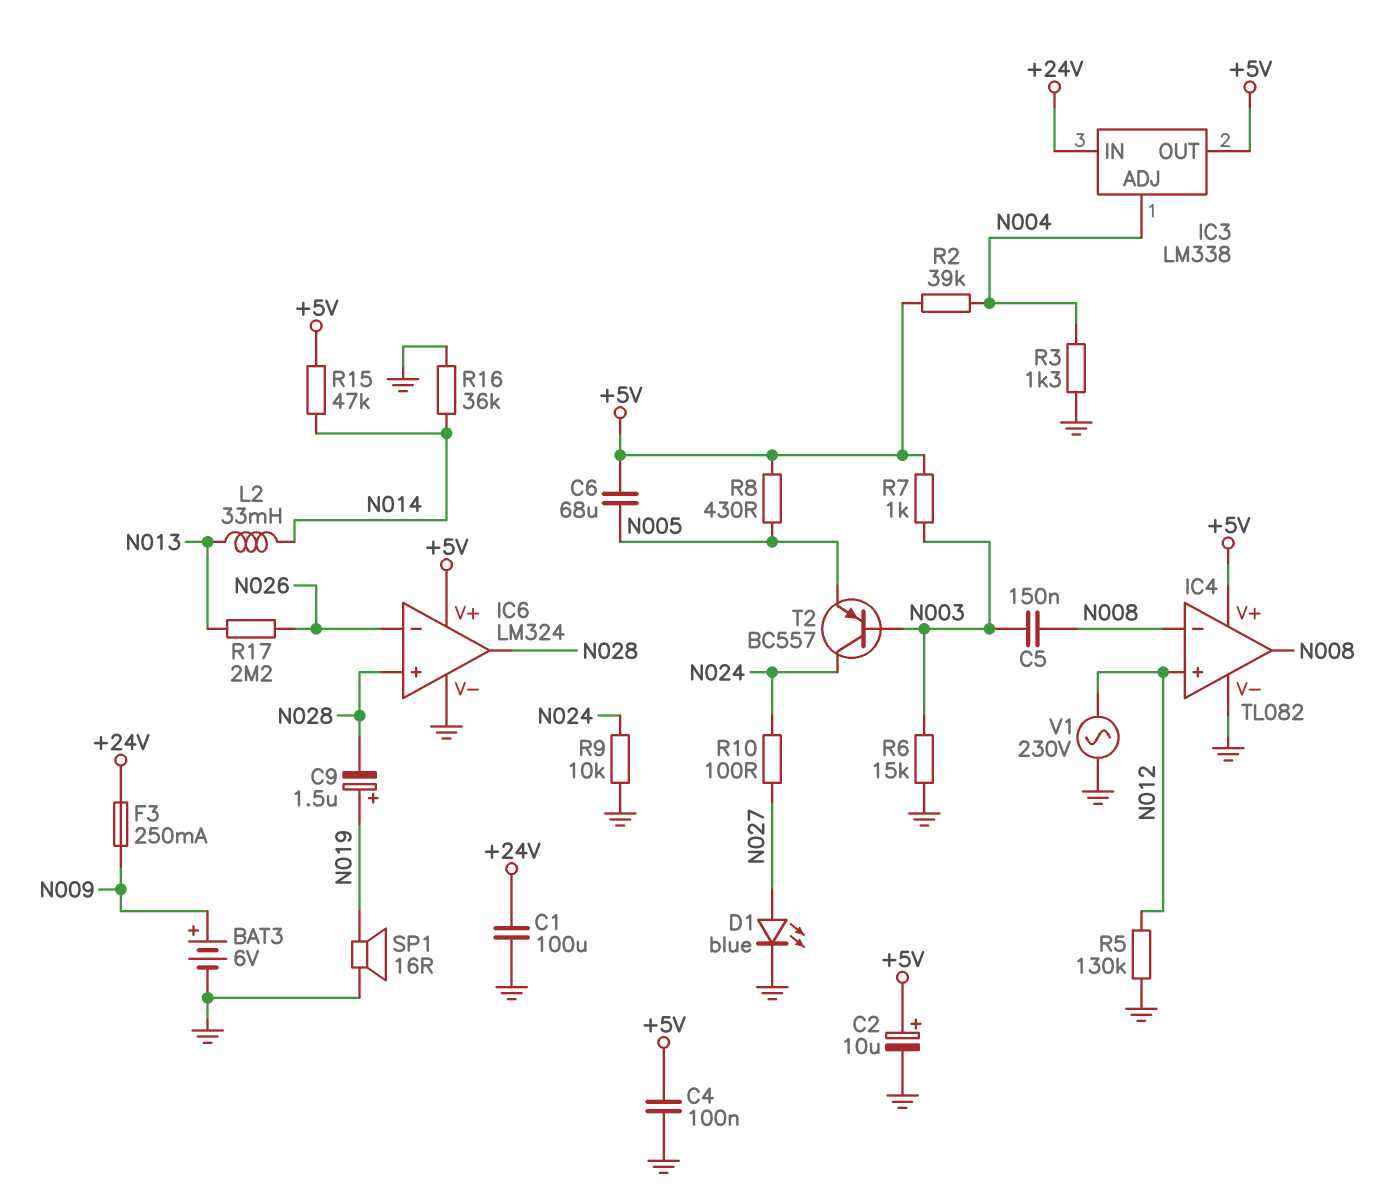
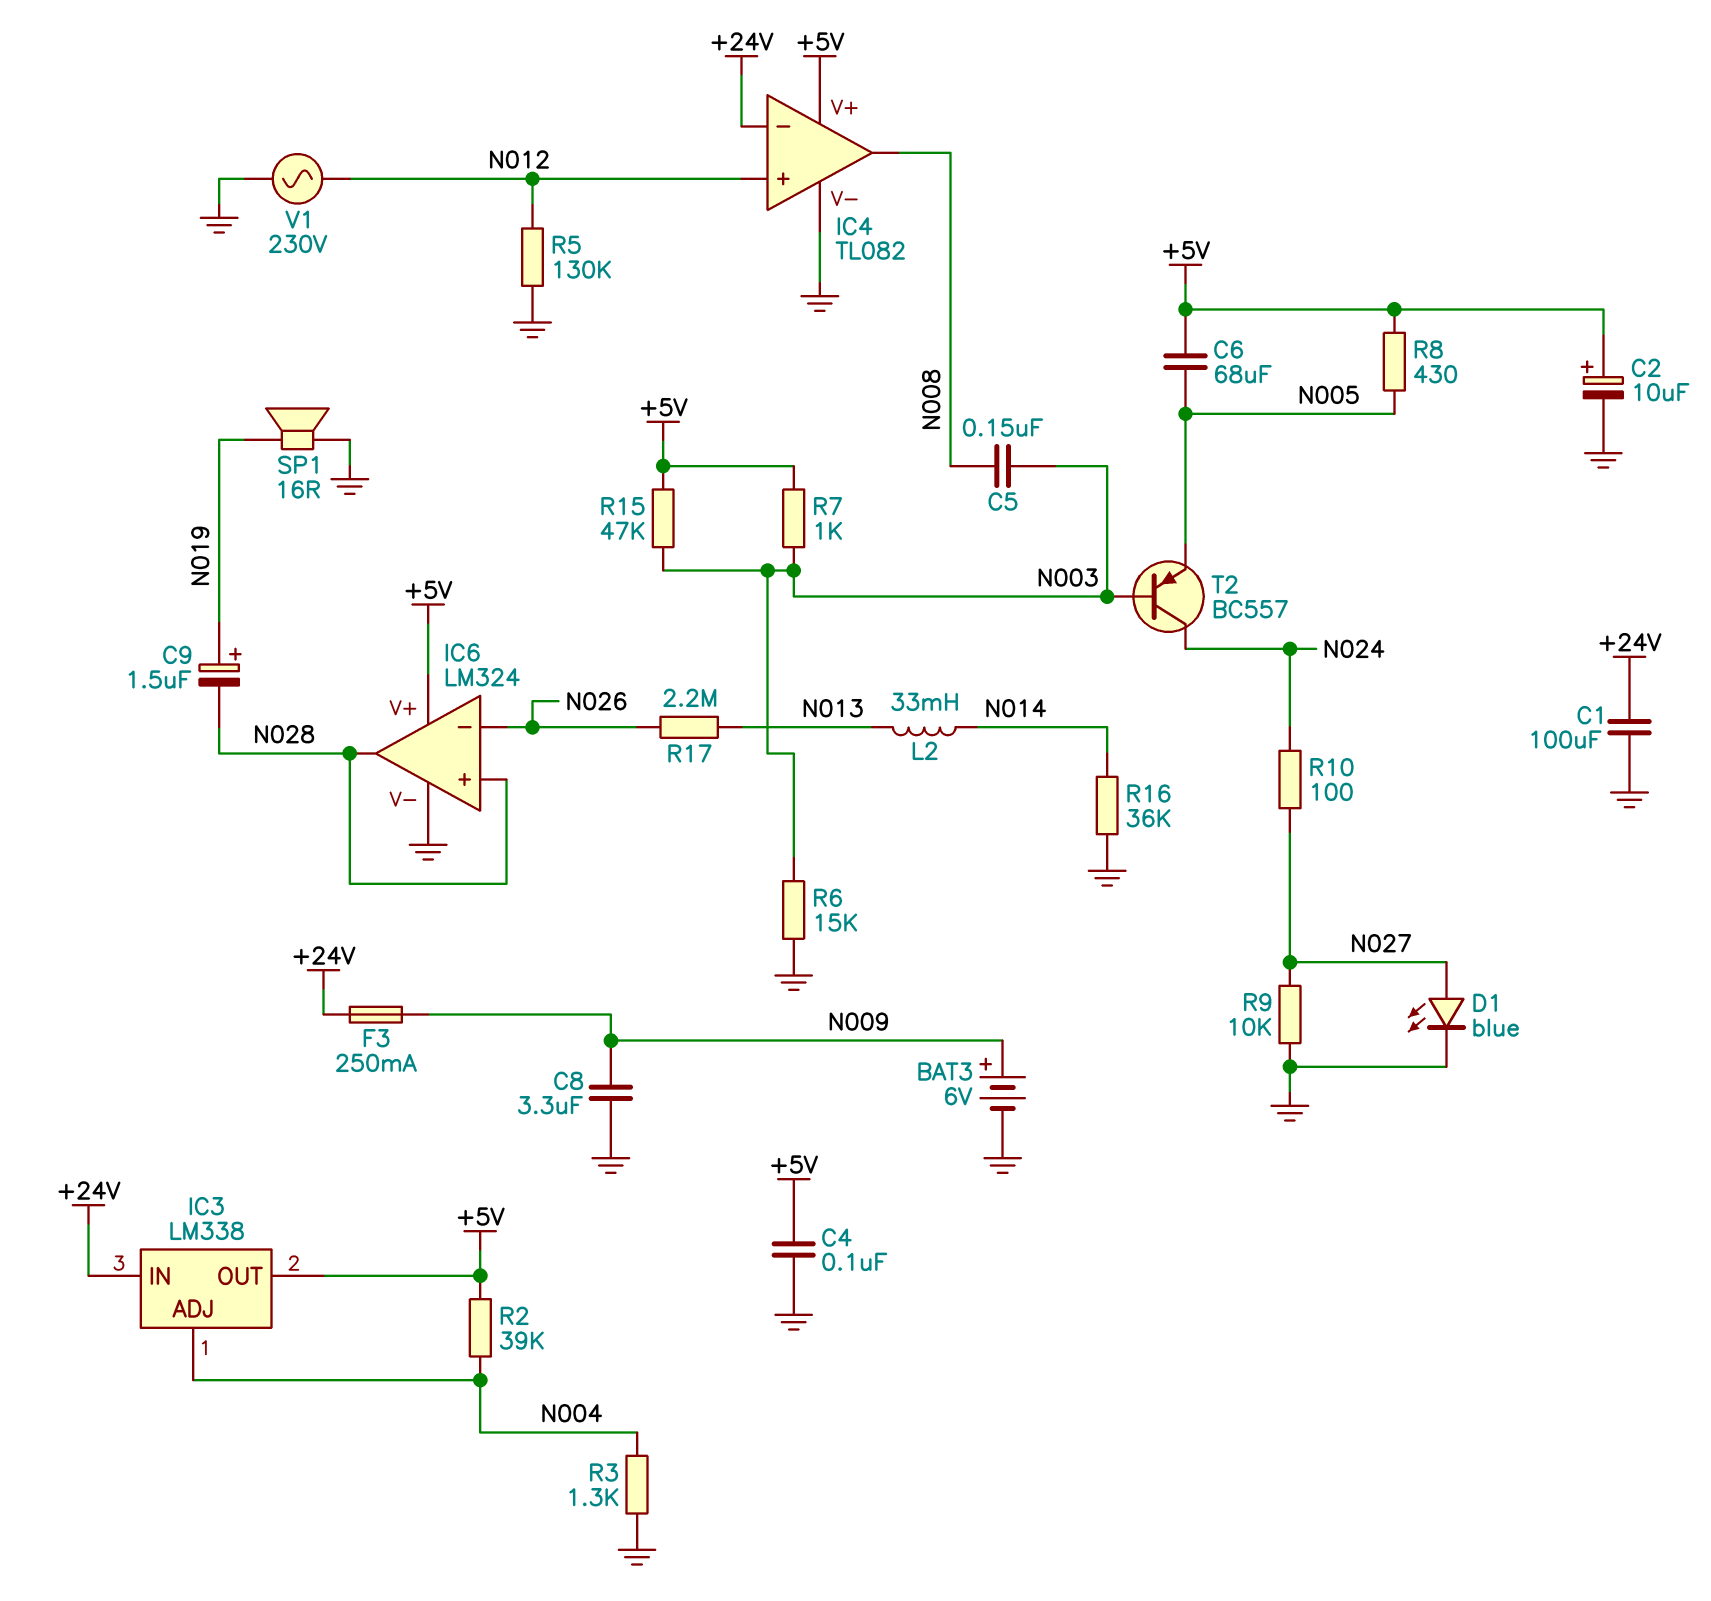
C8: none -> 3.3uF (GND, N009)
IC4 pin in-: N008 -> +24V
R9: 10k (GND, N024) -> 10k (GND, N027)
R15: 47k (+5V, N014) -> 47k (+5V, N003)

